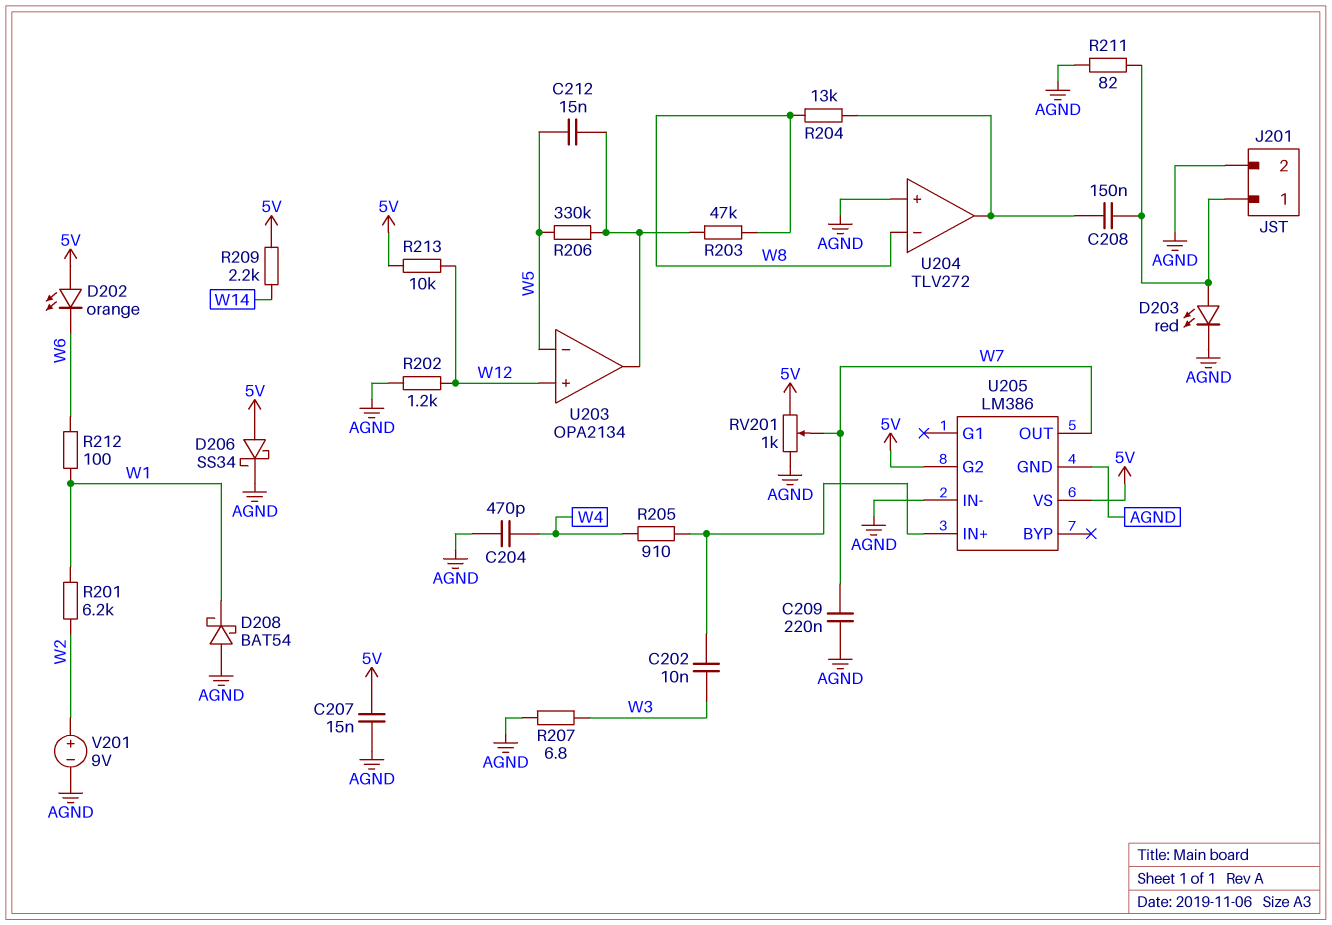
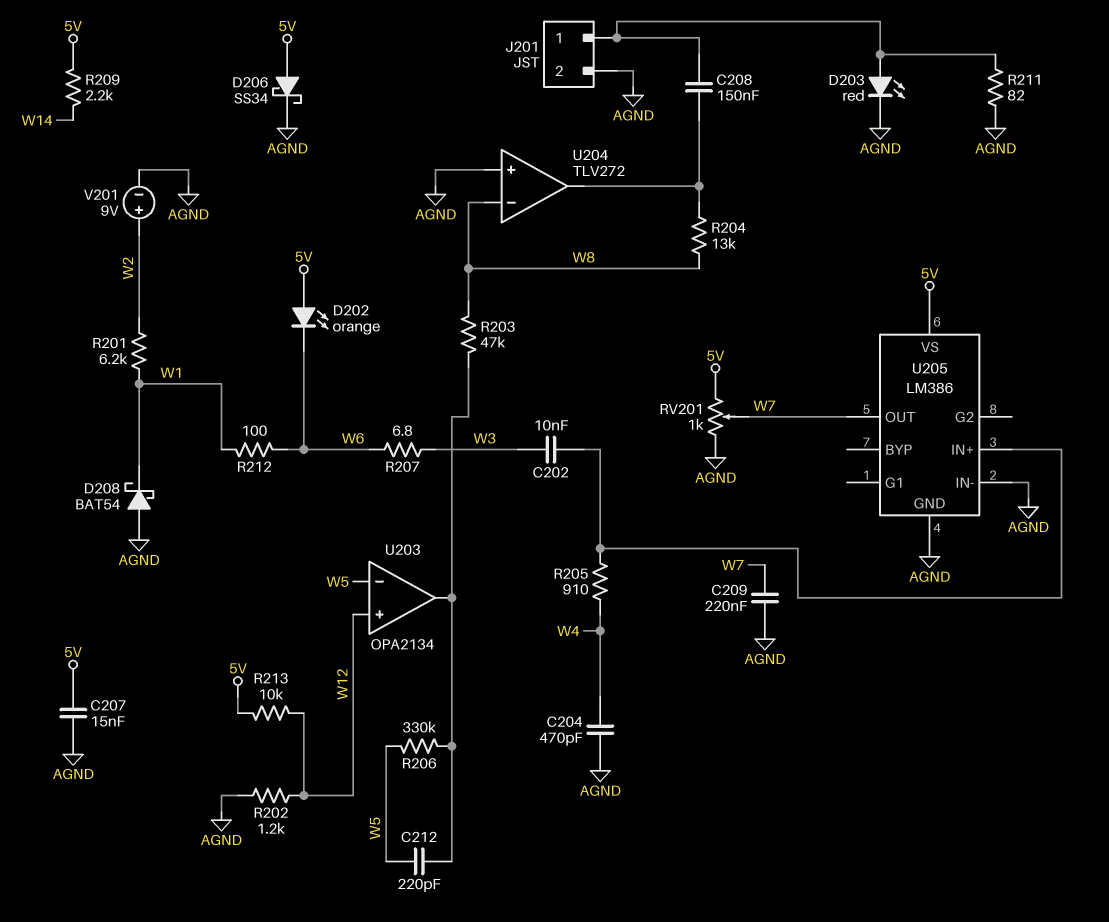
C212: 15nF (U203/out, W5) -> 220pF (U203/out, W5)
R207: 6.8 (AGND, W3) -> 6.8 (W3, W6)
U205 pin G2: 5V -> none

